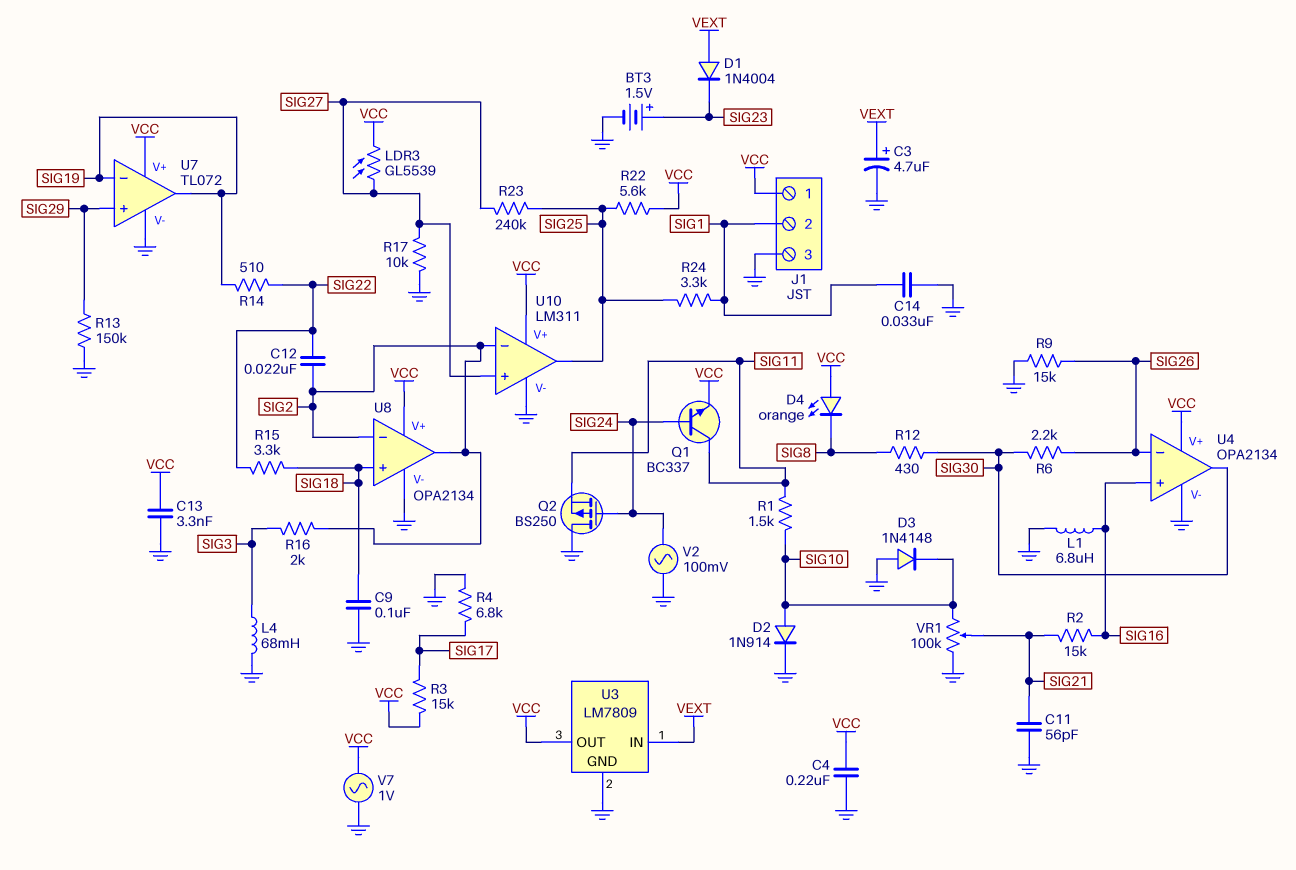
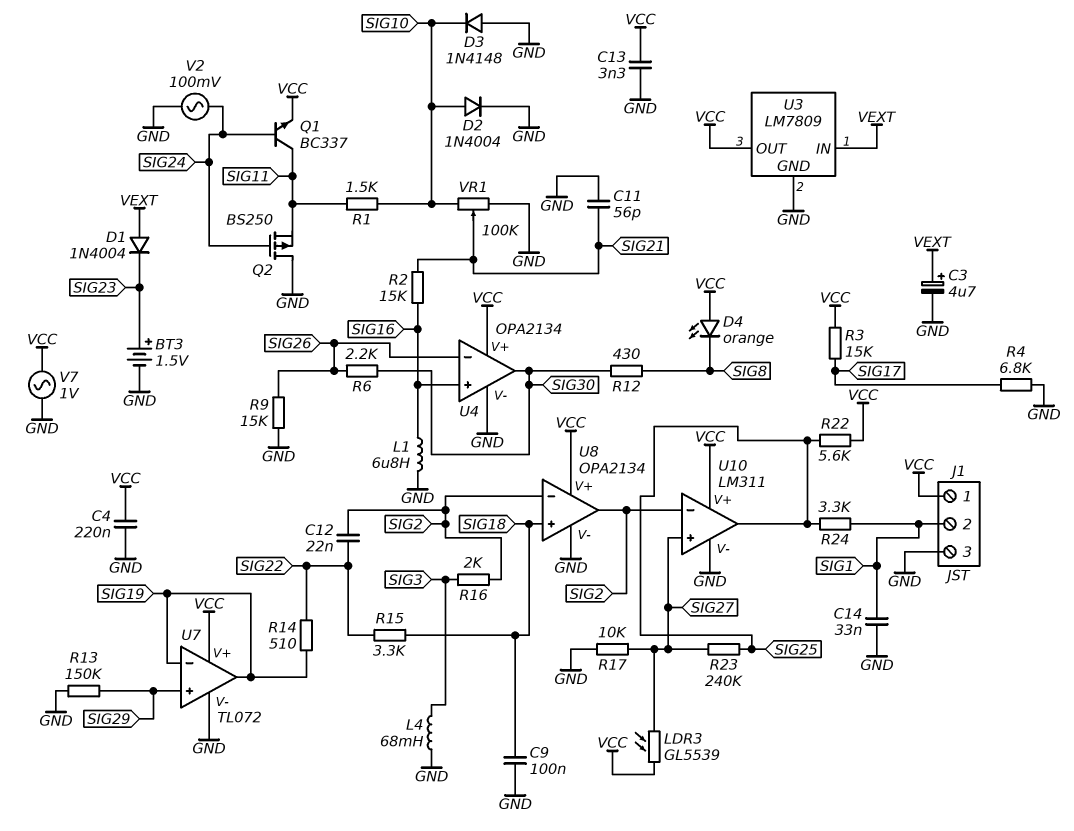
D2: diode 1N914 (A SIG10, K GND) -> diode 1N4004 (A SIG10, K GND)

